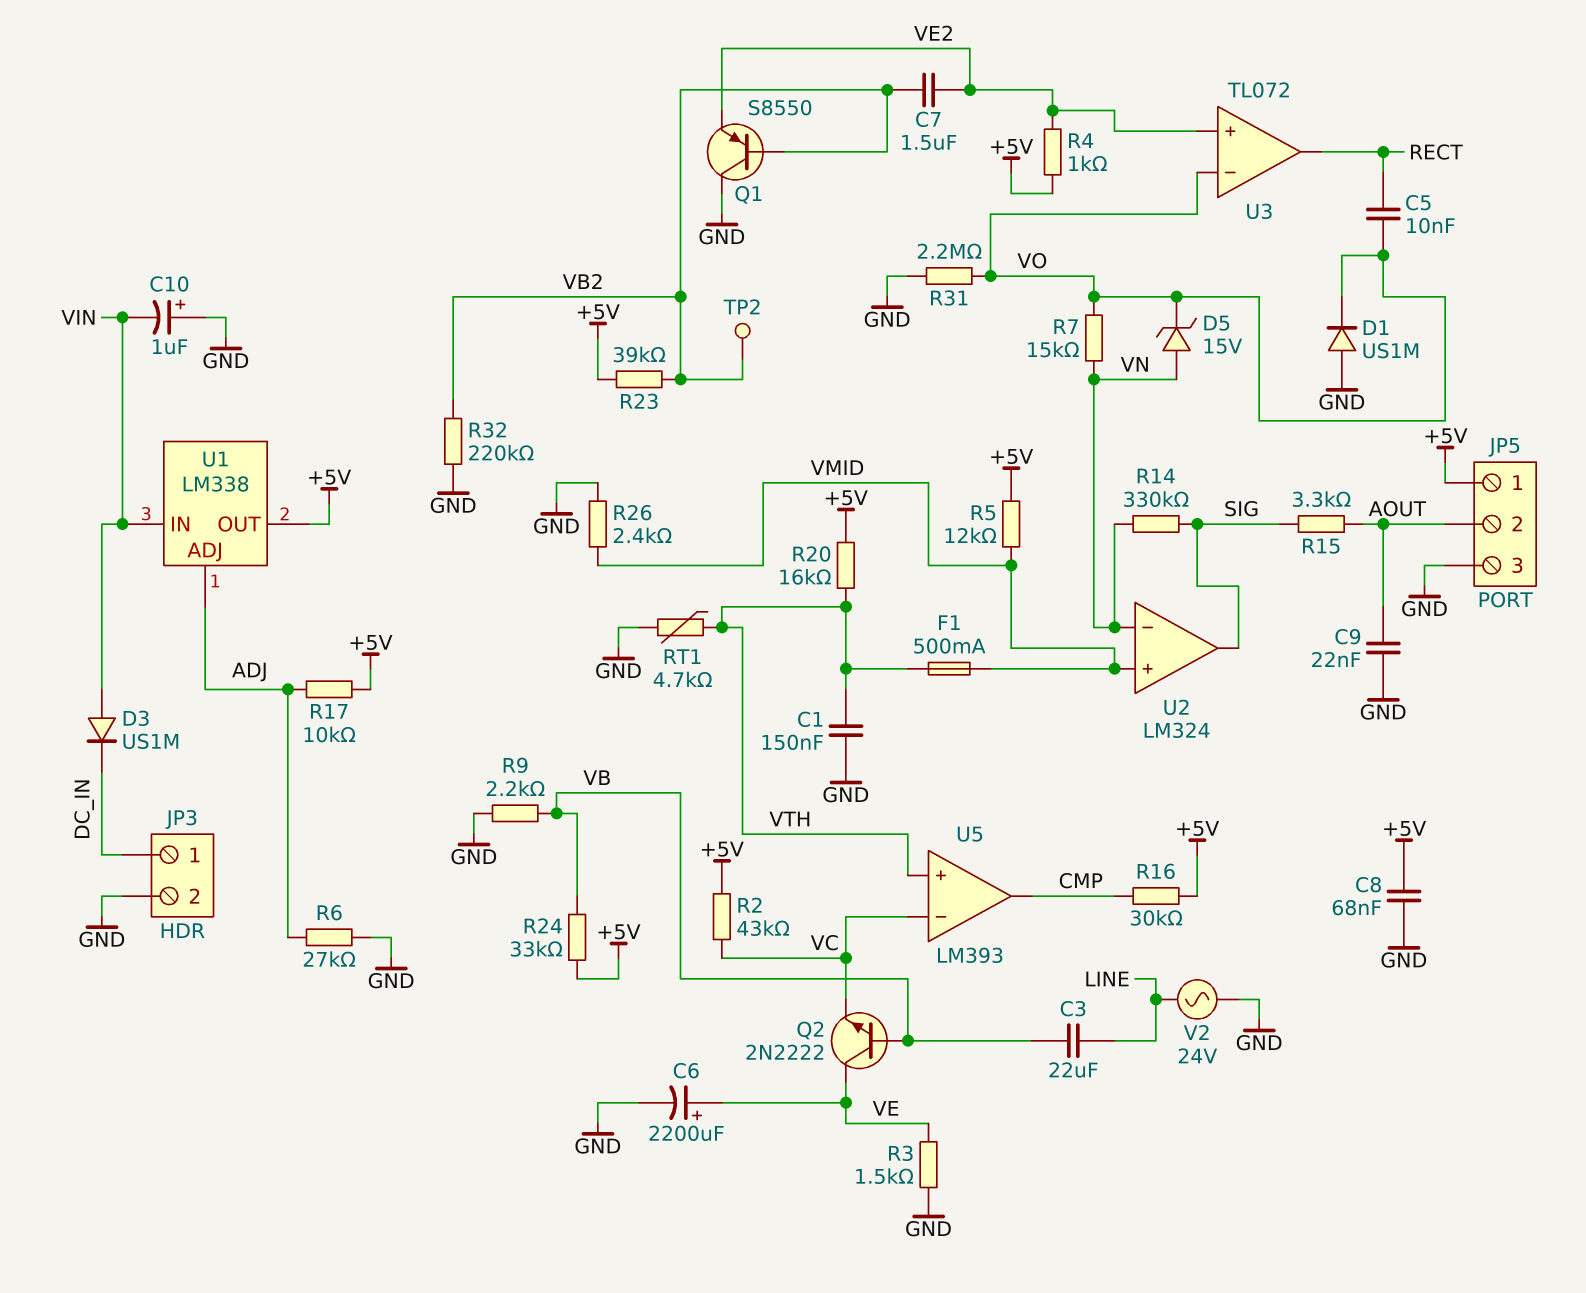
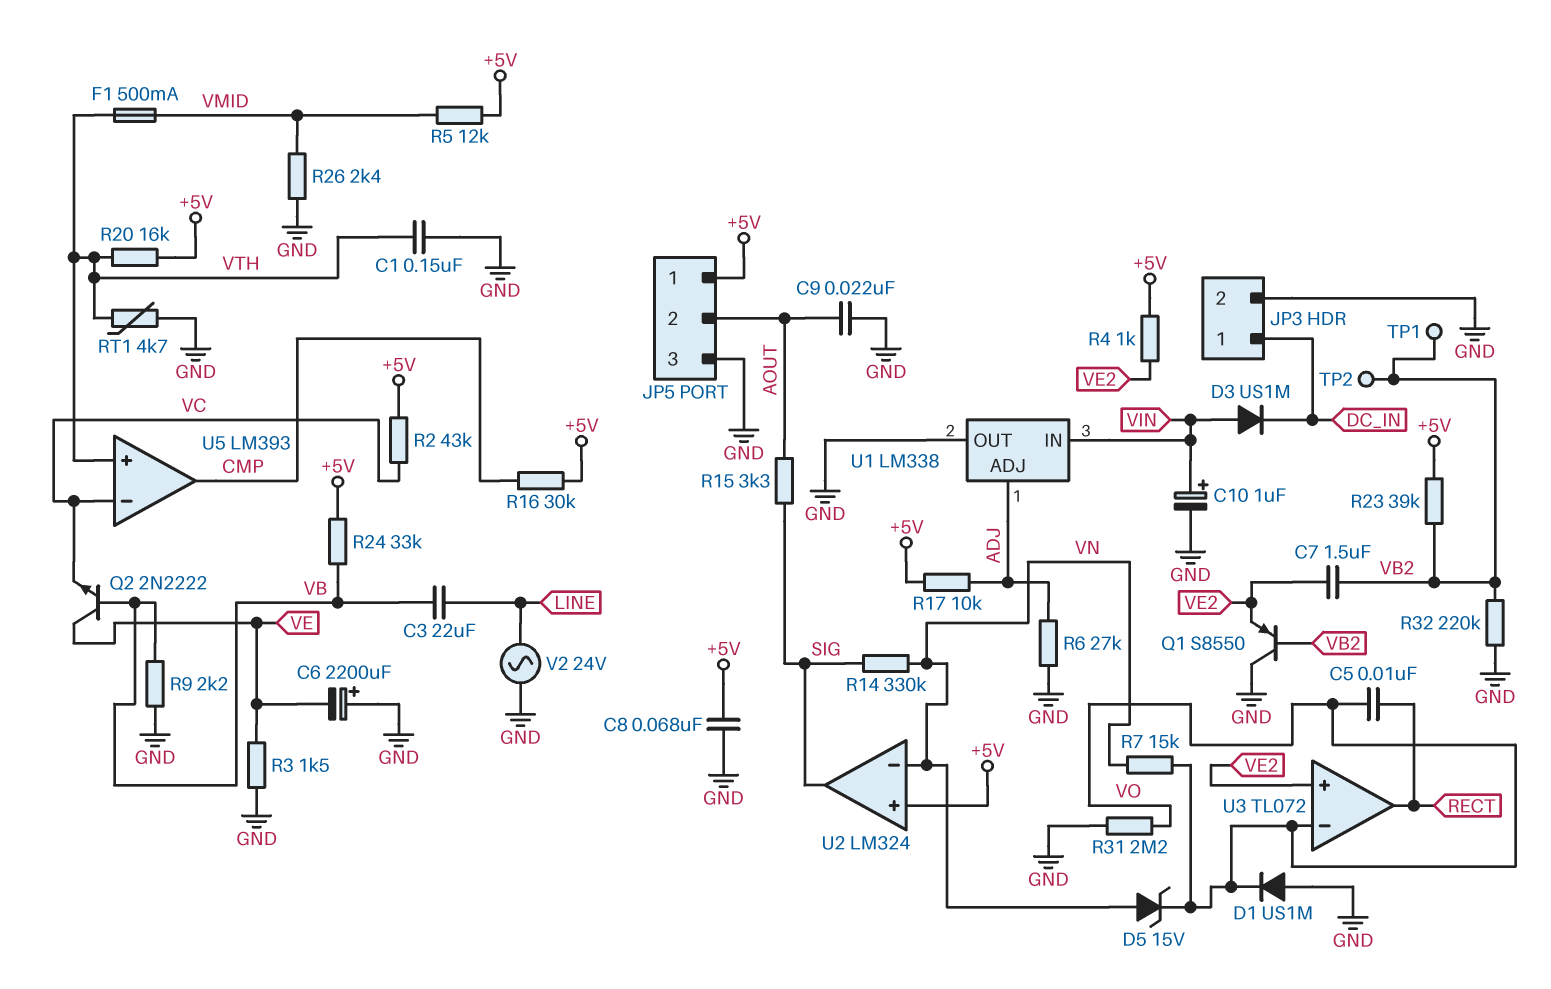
C6: 2200uF (plus VE, minus GND) -> 2200uF (plus GND, minus VE)
C10: 1uF (plus GND, minus VIN) -> 1uF (plus VIN, minus GND)
TP1: none -> test point (VB2)
U1 pin OUT: +5V -> GND
U2 pin in+: VMID -> +5V

